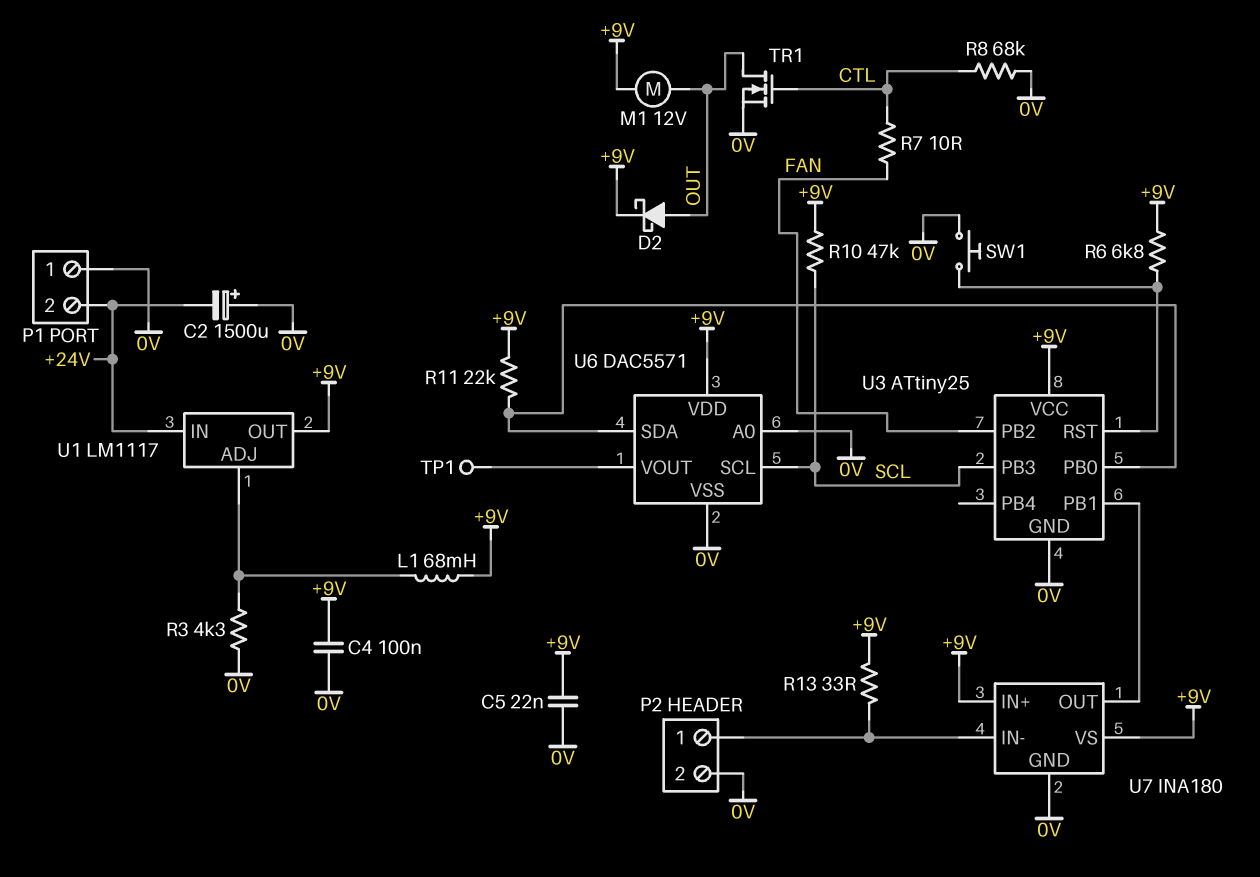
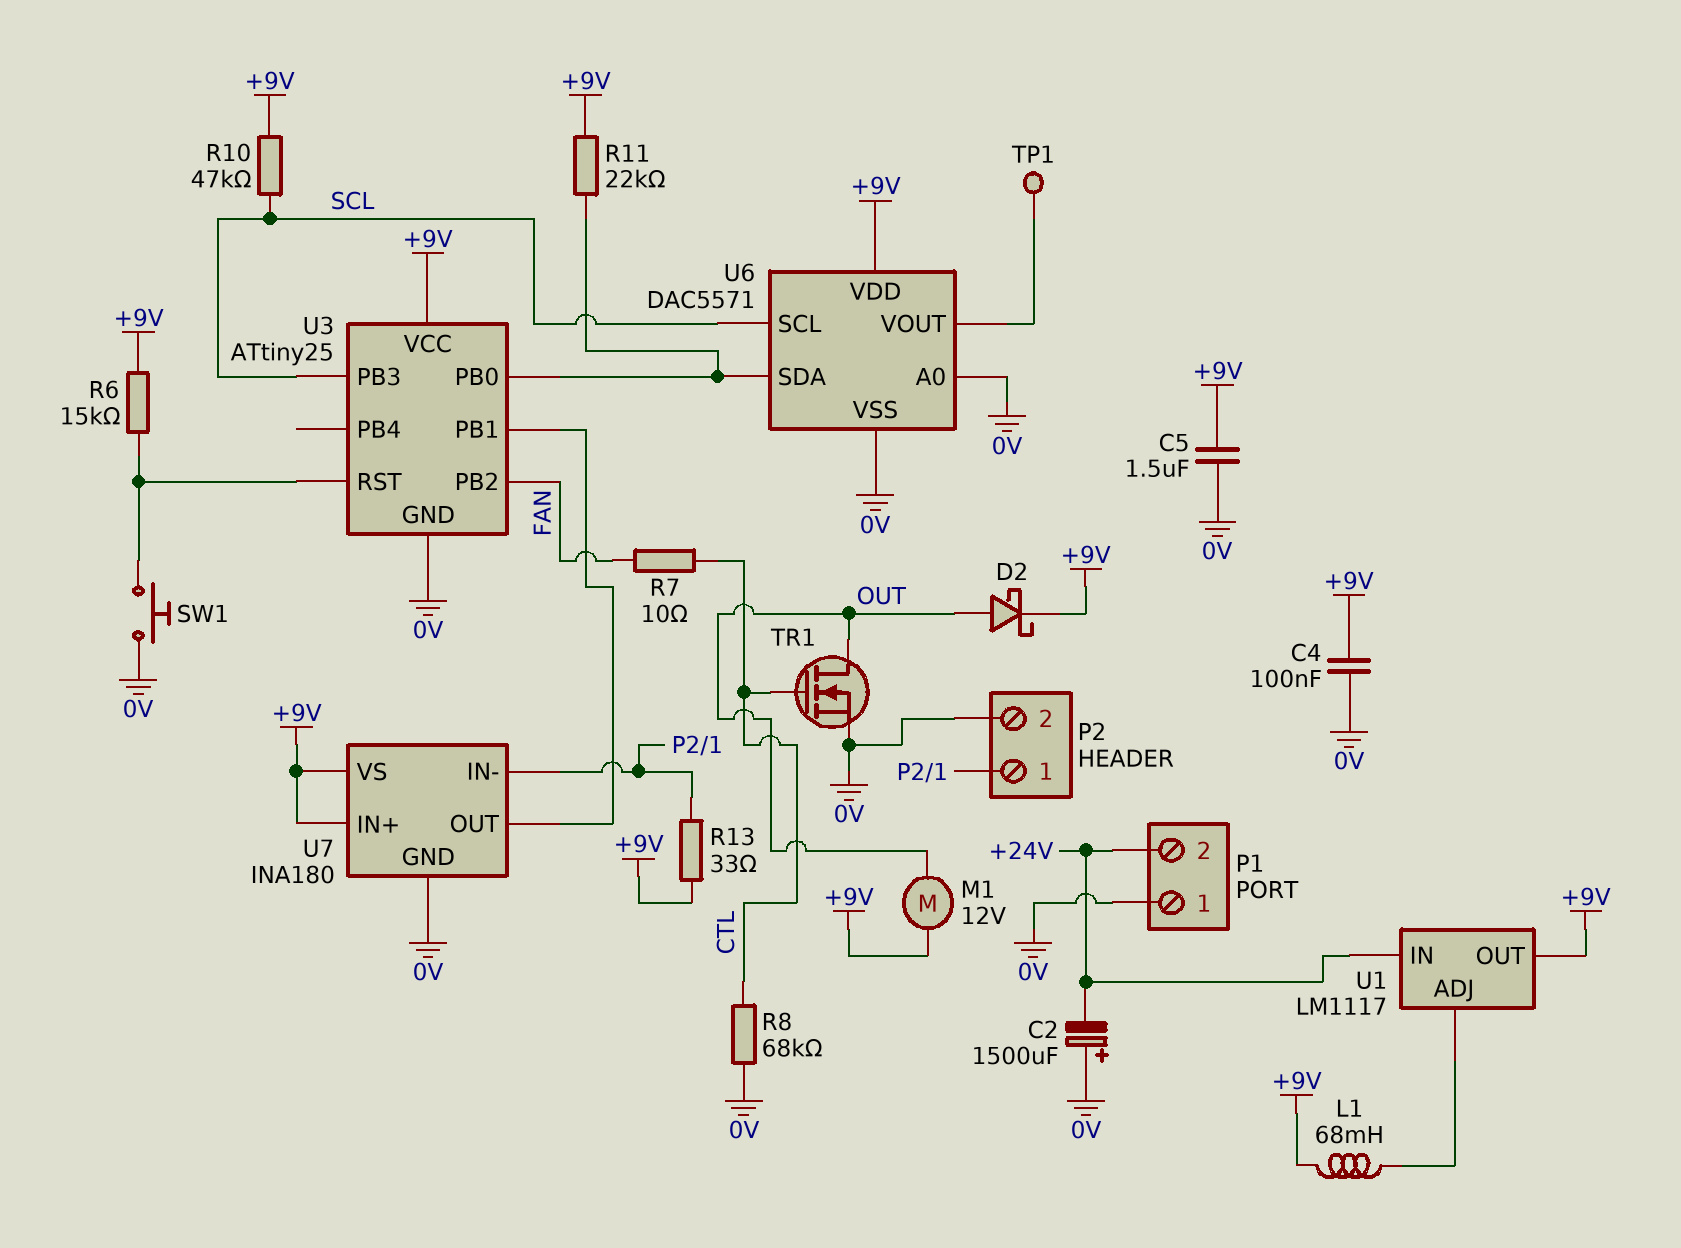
C5: 22nF (+9V, 0V) -> 1.5uF (+9V, 0V)
R3: 4.3k (0V, U1/ADJ) -> none
R6: 6.8k (+9V, U3/RST) -> 15k (+9V, U3/RST)

